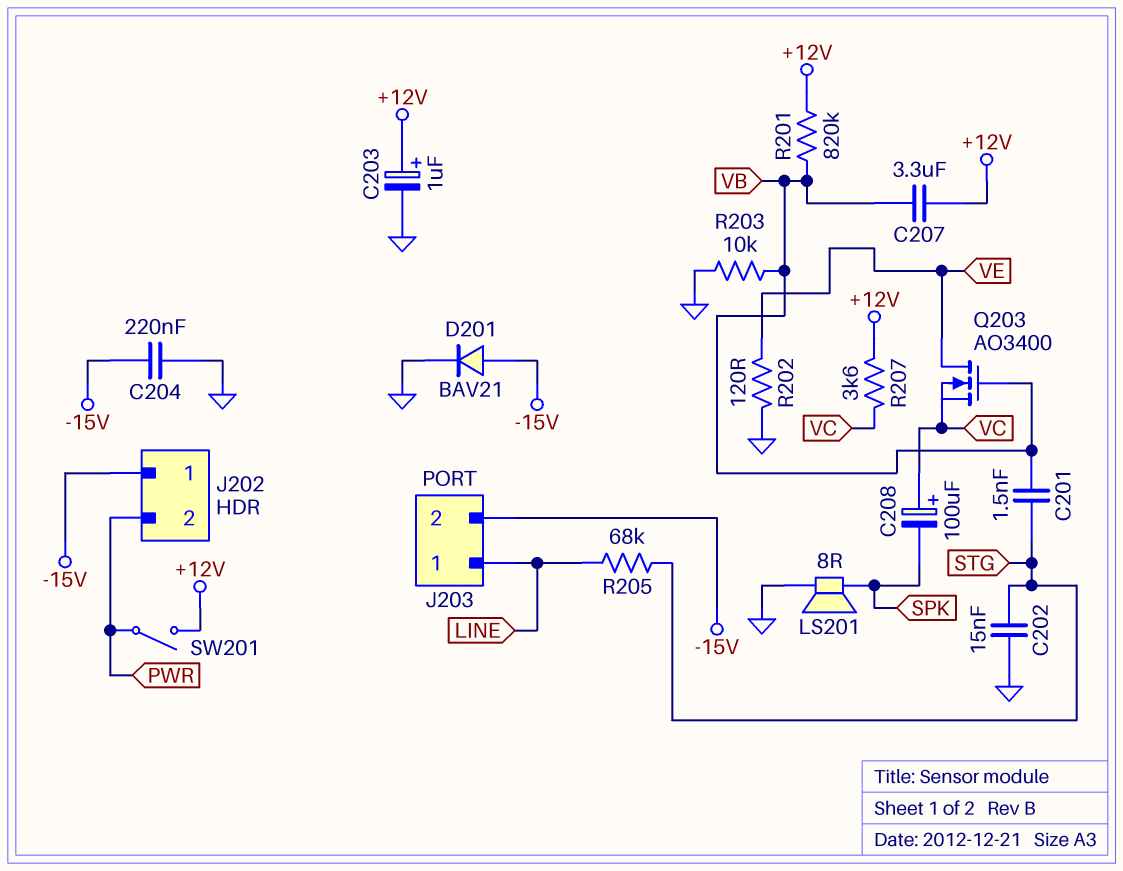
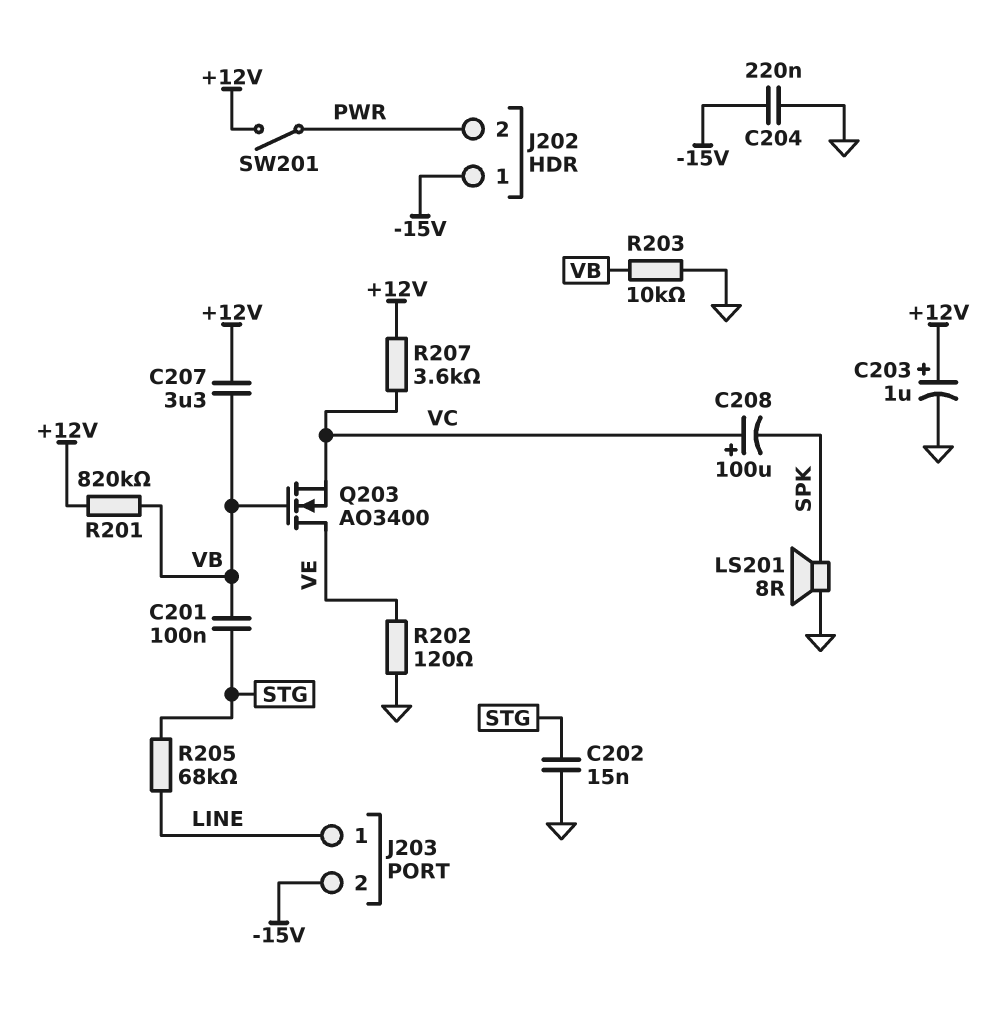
C201: 1.5nF (STG, VB) -> 100nF (STG, VB)
D201: diode BAV21 (A -15V, K GND) -> none

